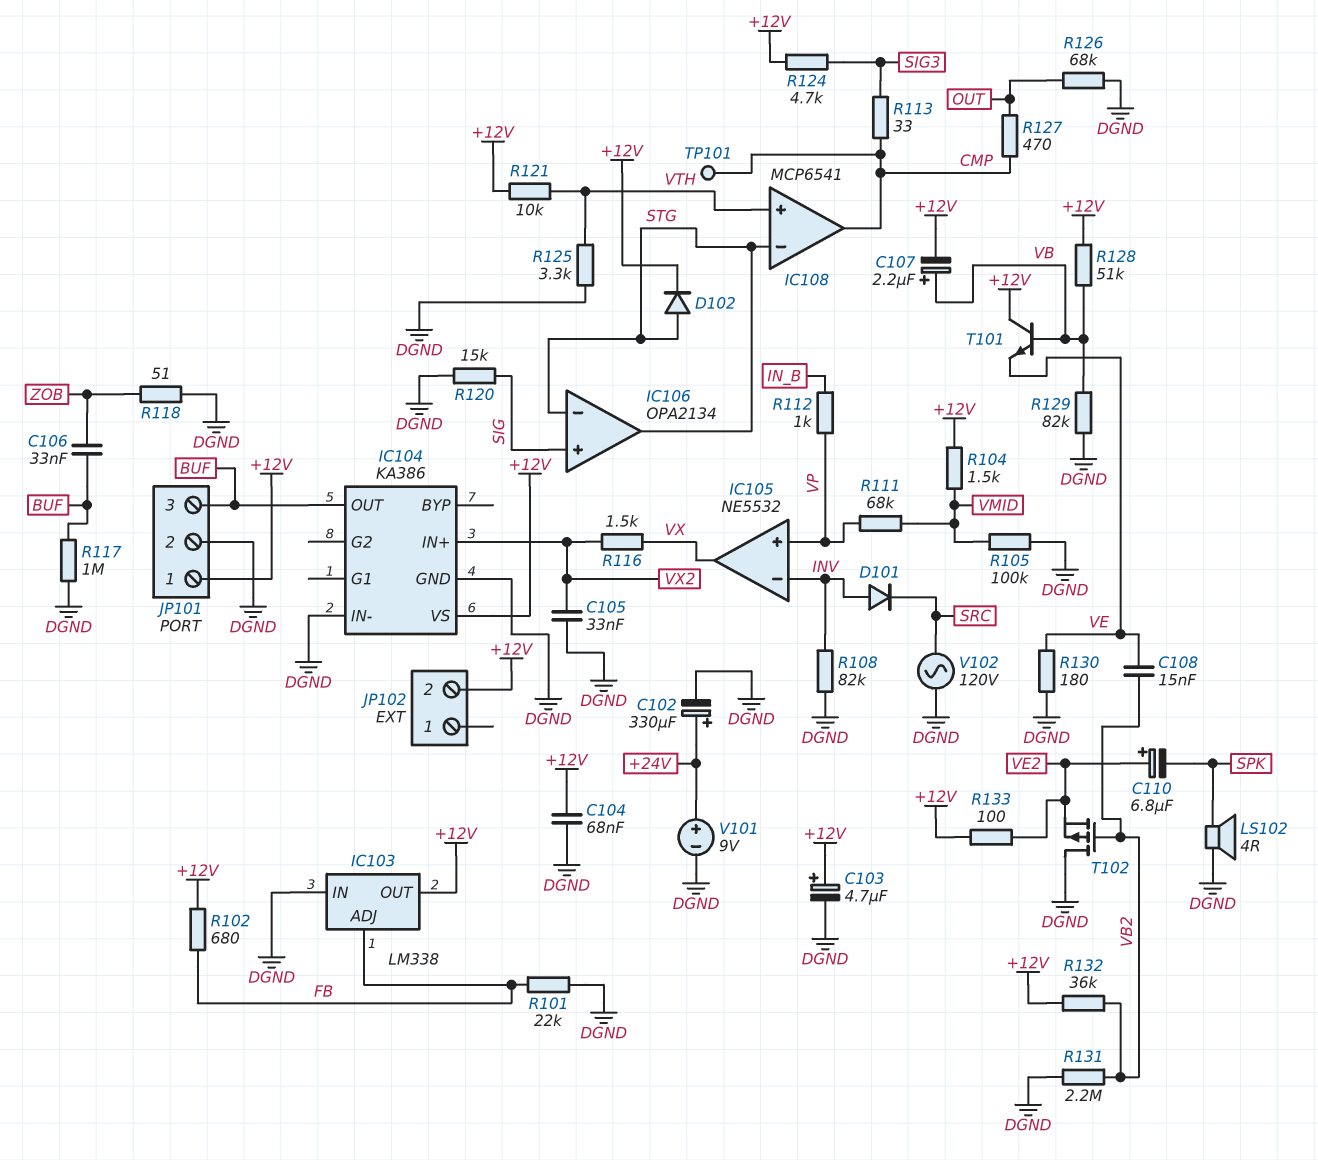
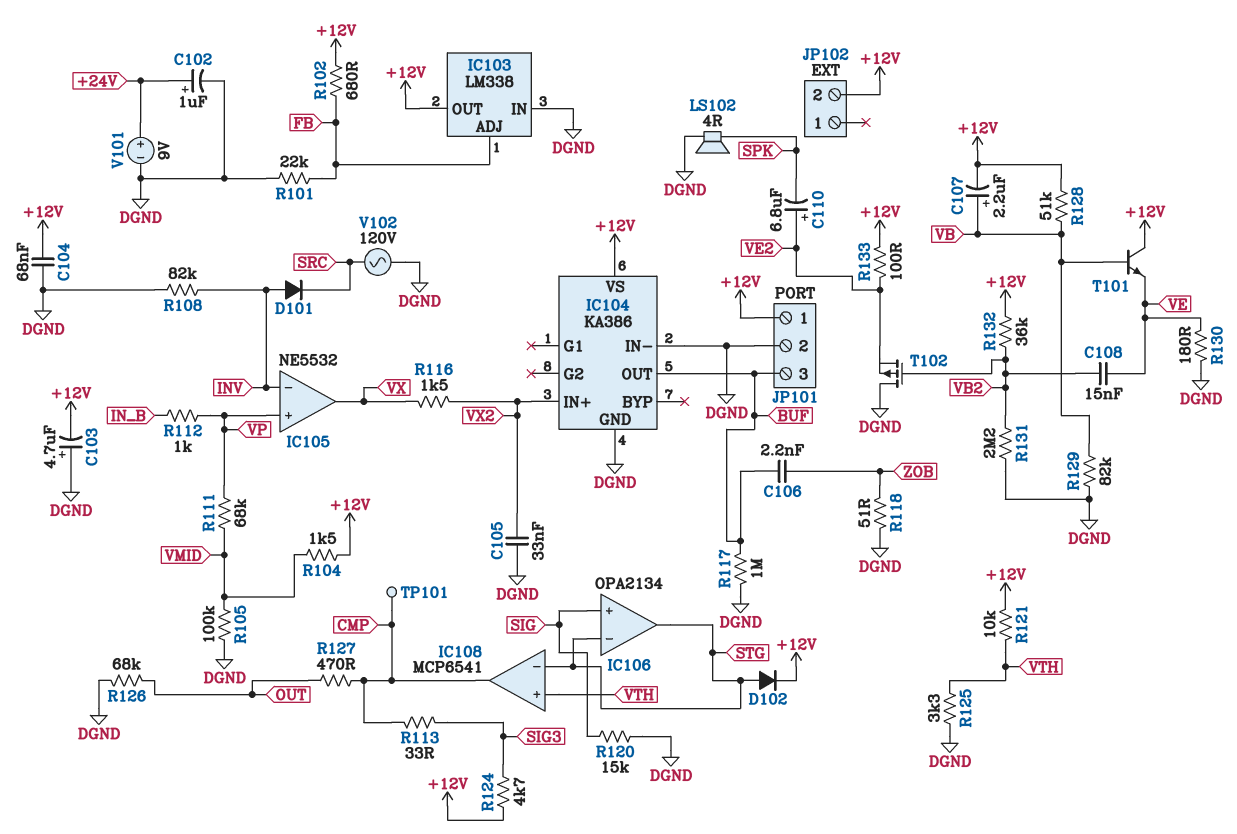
C102: 330uF (plus +24V, minus DGND) -> 1uF (plus +24V, minus DGND)
C103: 4.7uF (plus +12V, minus DGND) -> 4.7uF (plus DGND, minus +12V)
C106: 33nF (BUF, ZOB) -> 2.2nF (BUF, ZOB)

